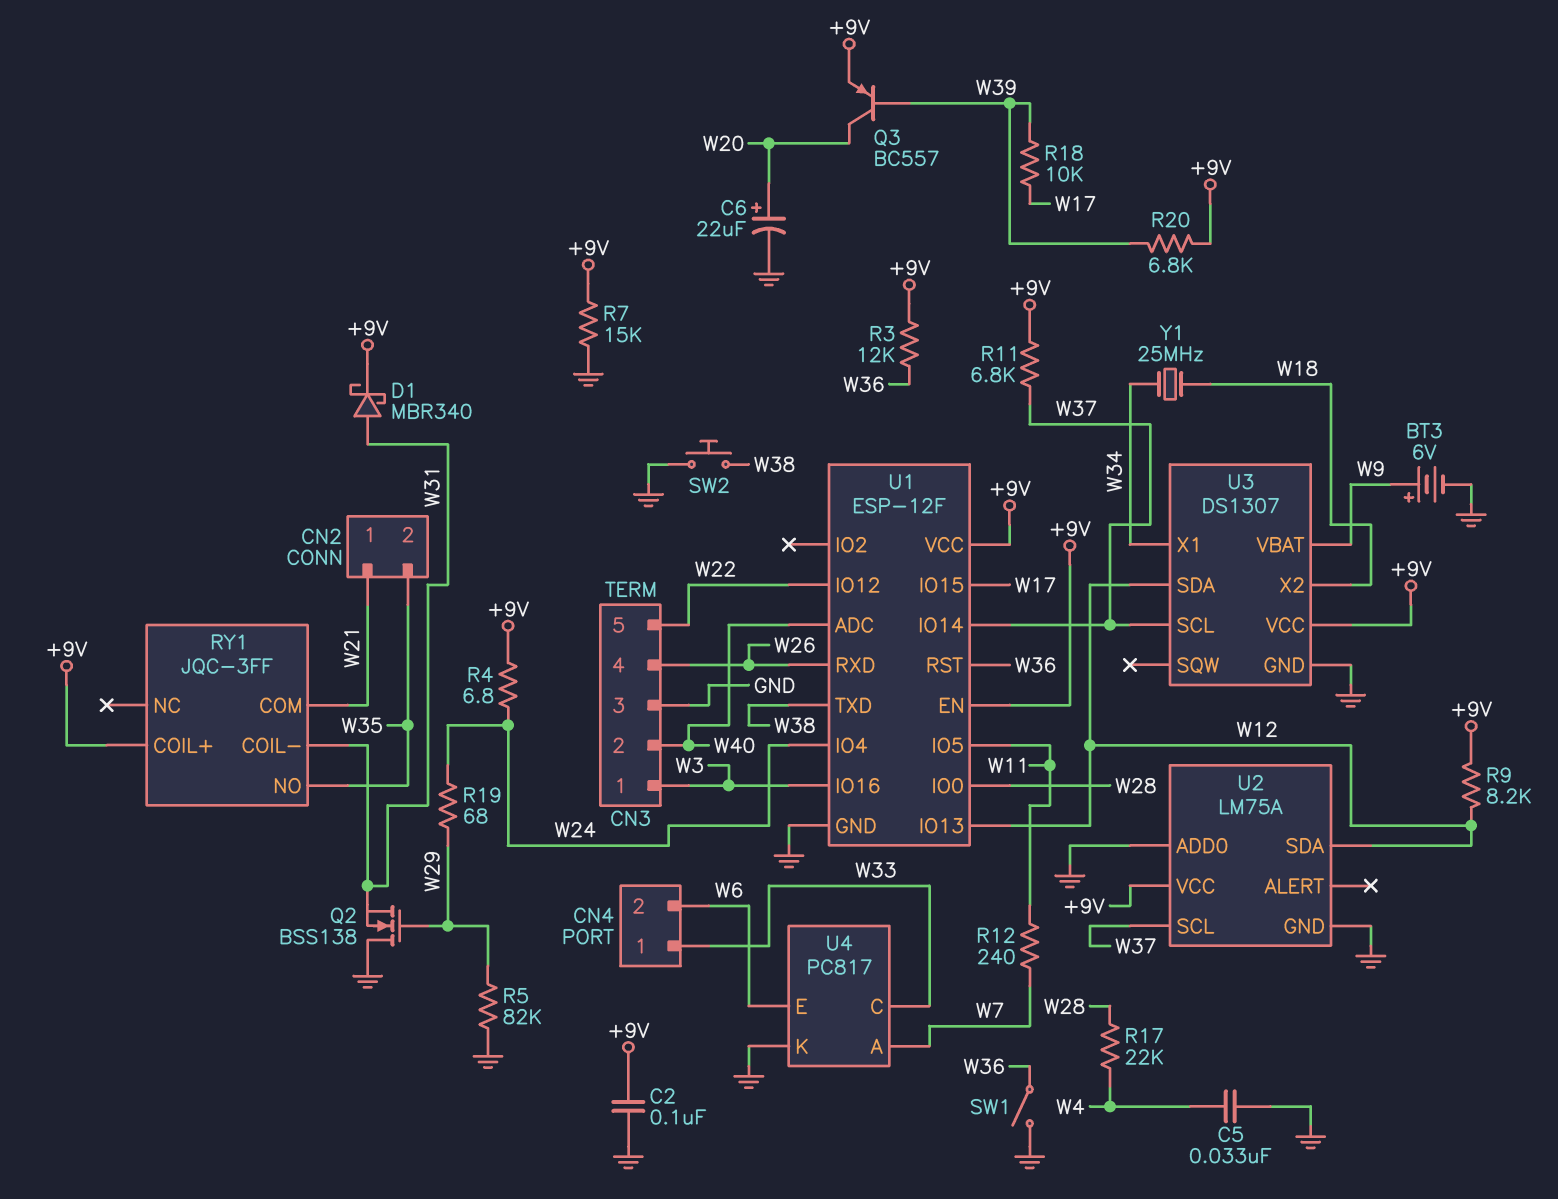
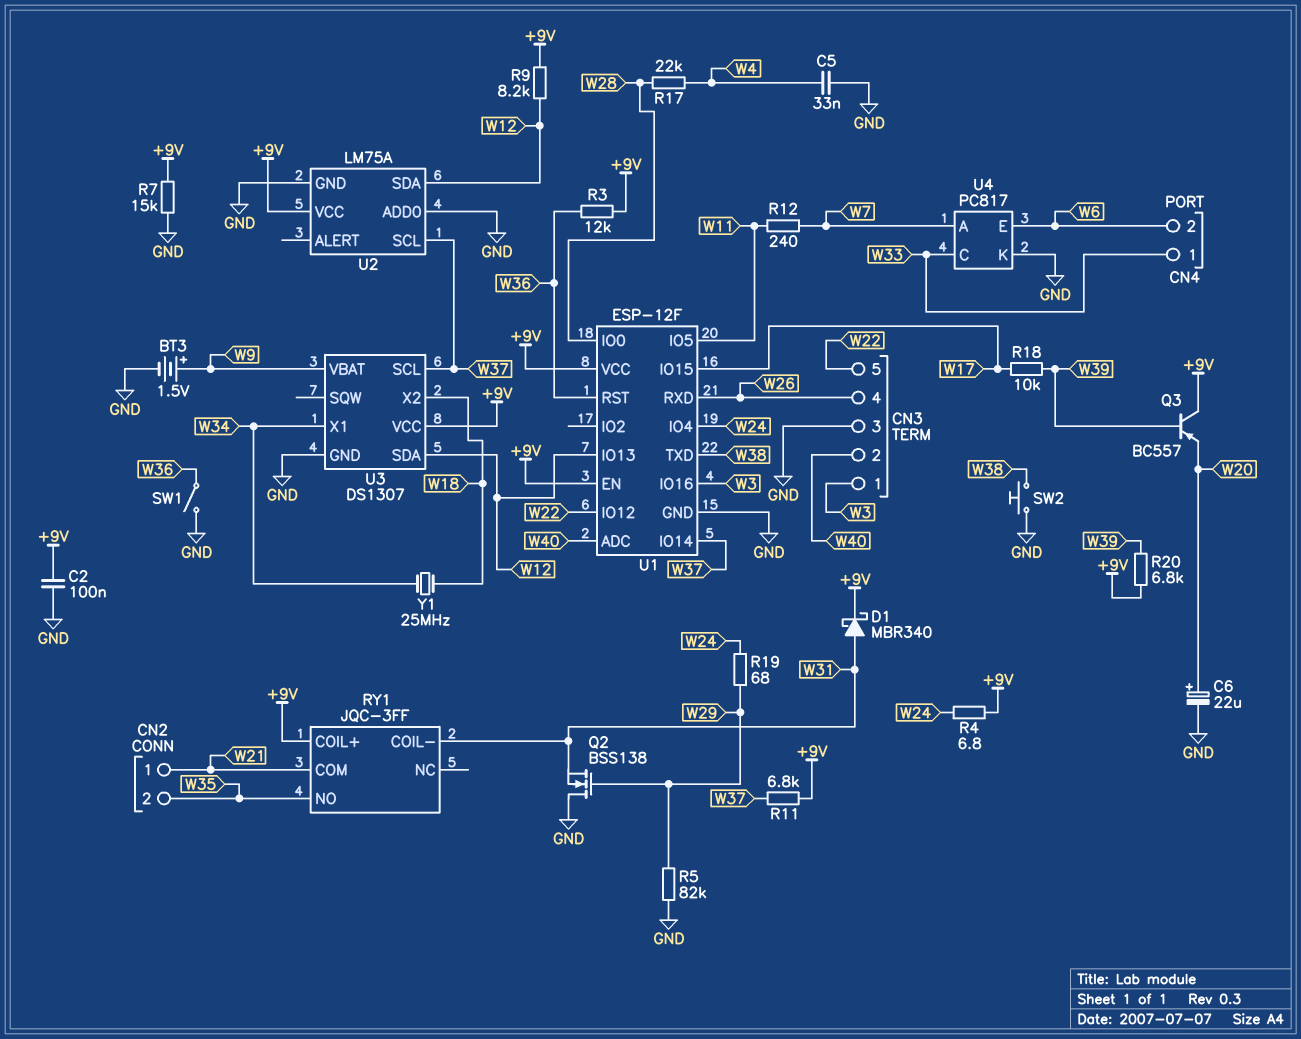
BT3: 6V (plus W9, minus GND) -> 1.5V (plus W9, minus GND)
Q3: PNP BC557 (B W39, C W20, E +9V) -> PNP BC557 (B W39, C +9V, E W20)

